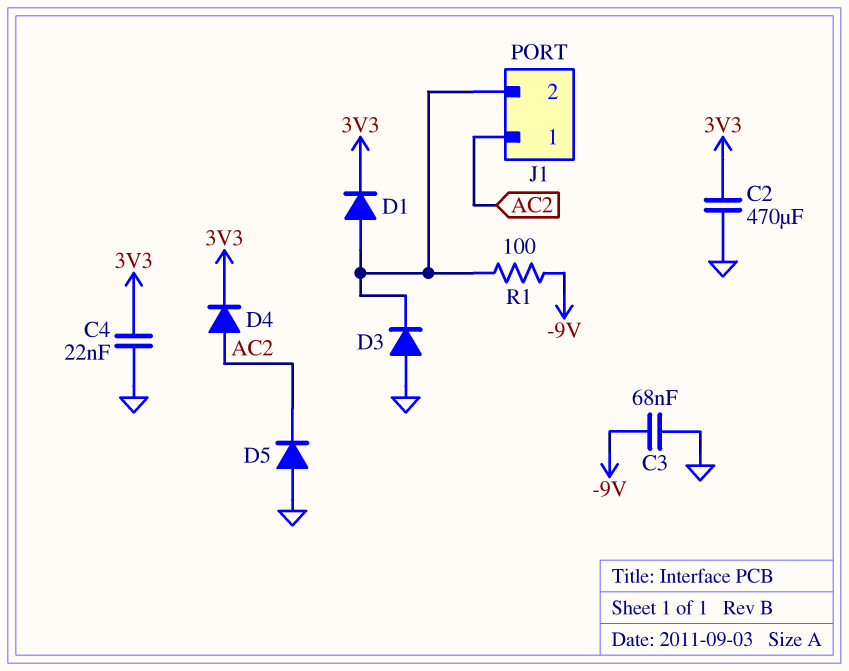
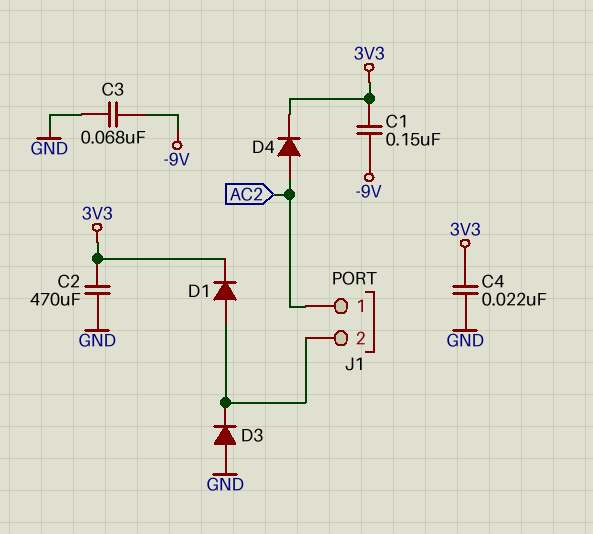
C1: none -> 150nF (-9V, 3V3)
D5: diode (A GND, K AC2) -> none
R1: 100 (-9V, J1/2) -> none

